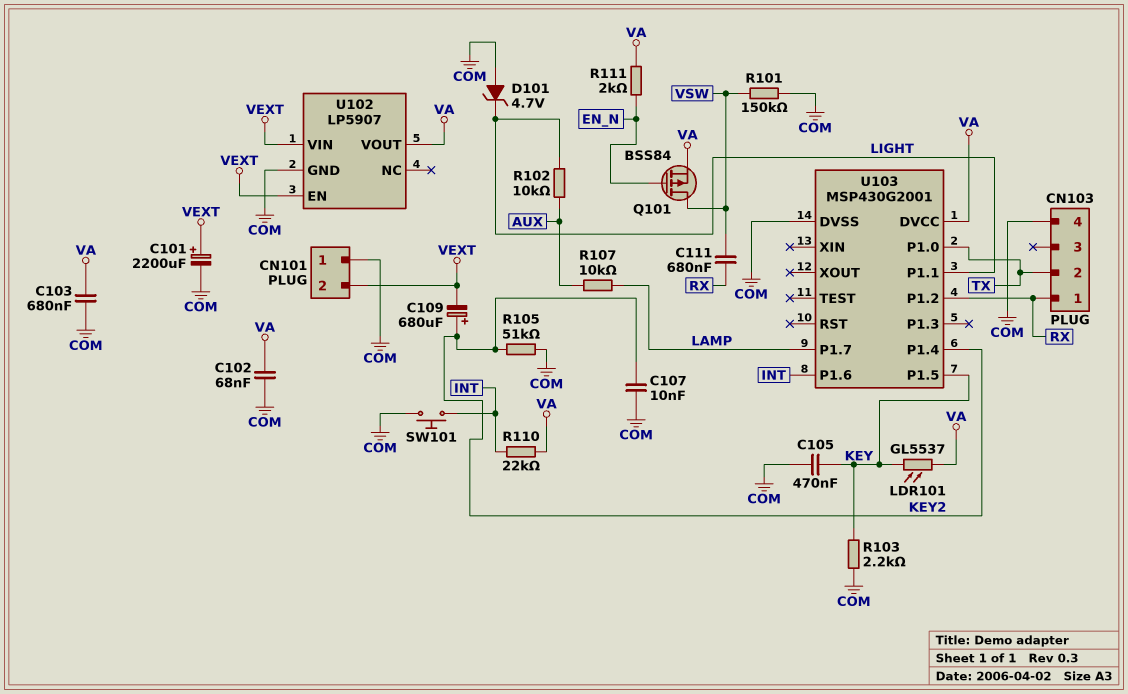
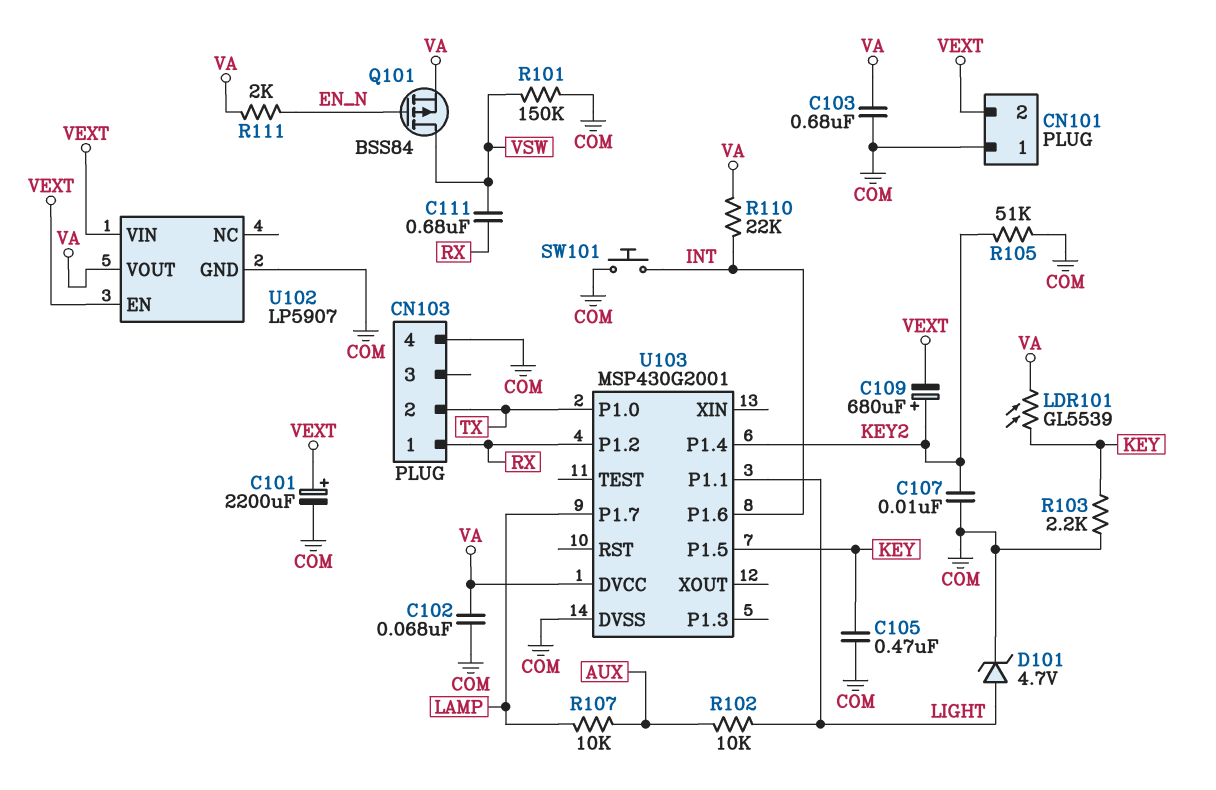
D101: zener 4.7V (A COM, K LIGHT) -> zener 4.7V (A LIGHT, K COM)
LDR101: GL5537 (KEY, VA) -> GL5539 (KEY, VA)

